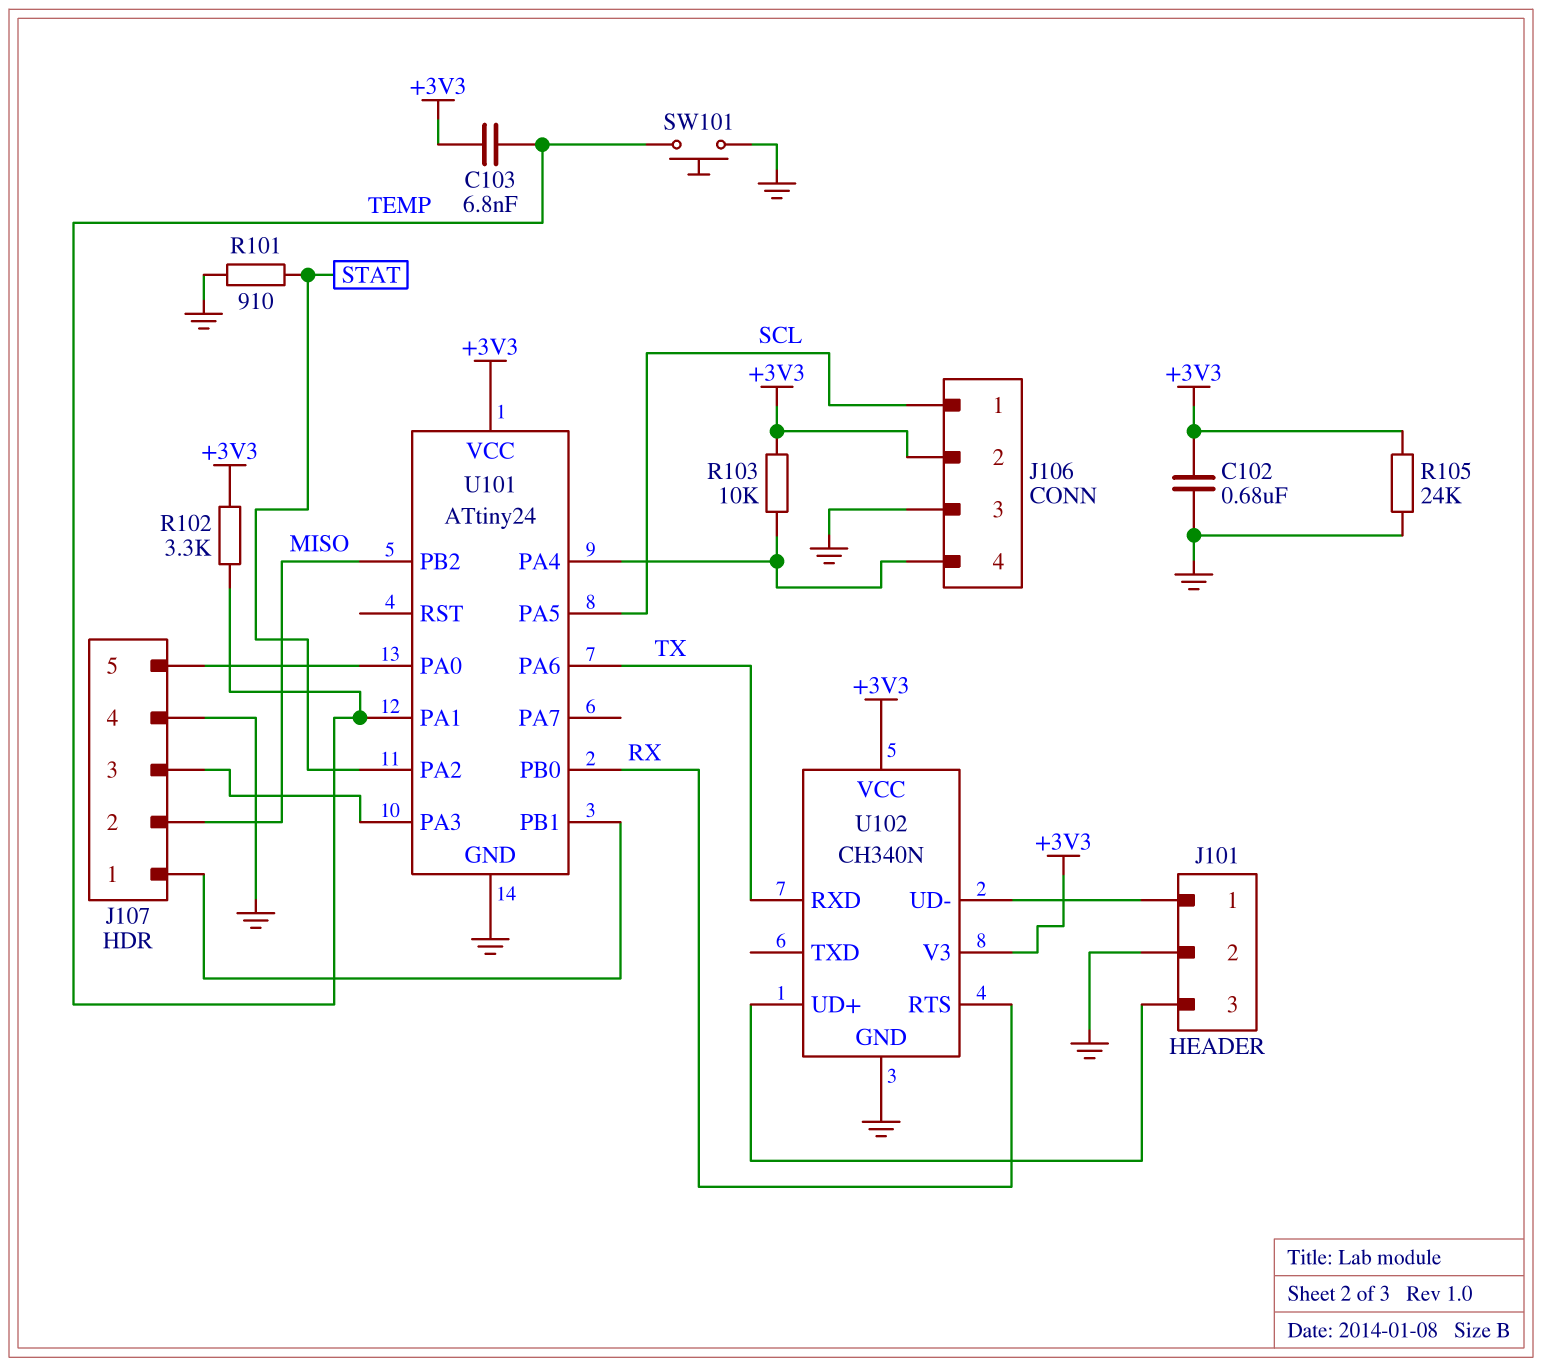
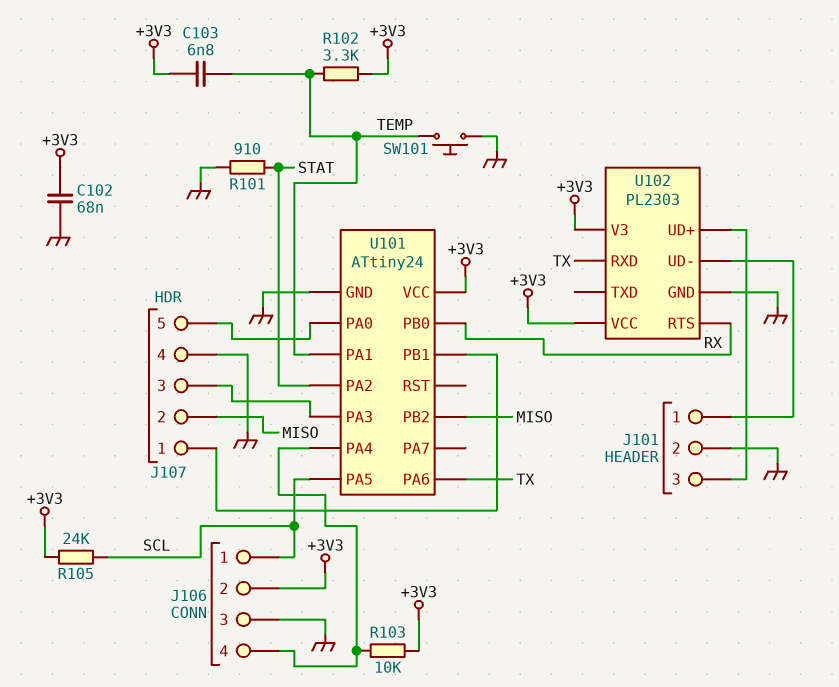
C102: 680nF (+3V3, GND) -> 68nF (+3V3, GND)
R105: 24k (+3V3, GND) -> 24k (+3V3, SCL)
U102: CH340N -> PL2303

